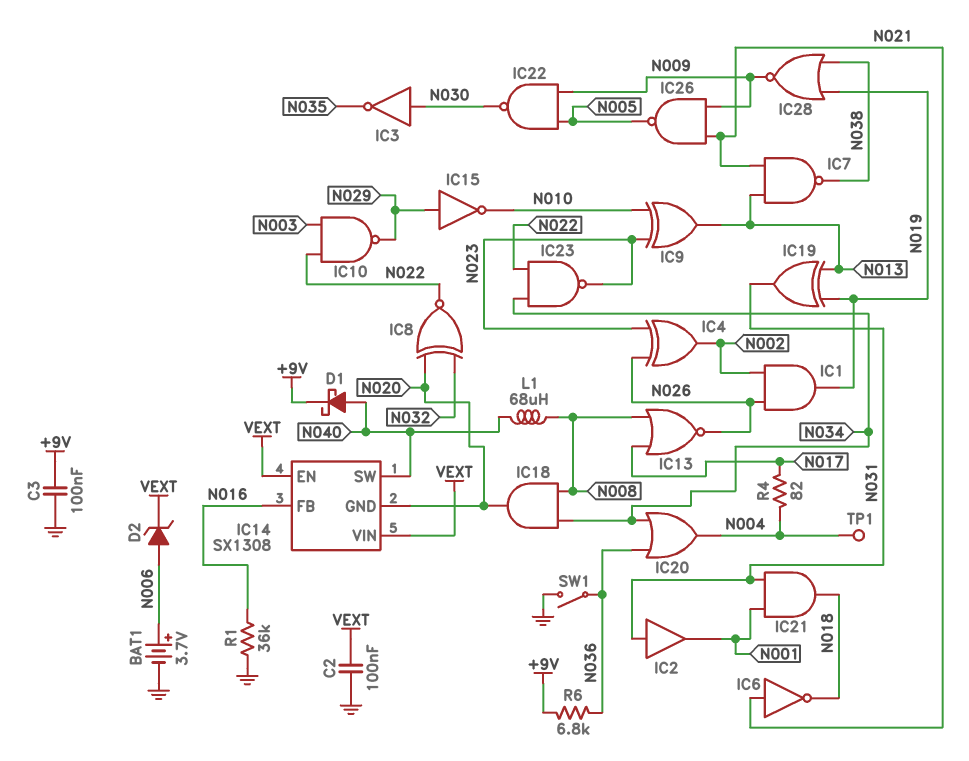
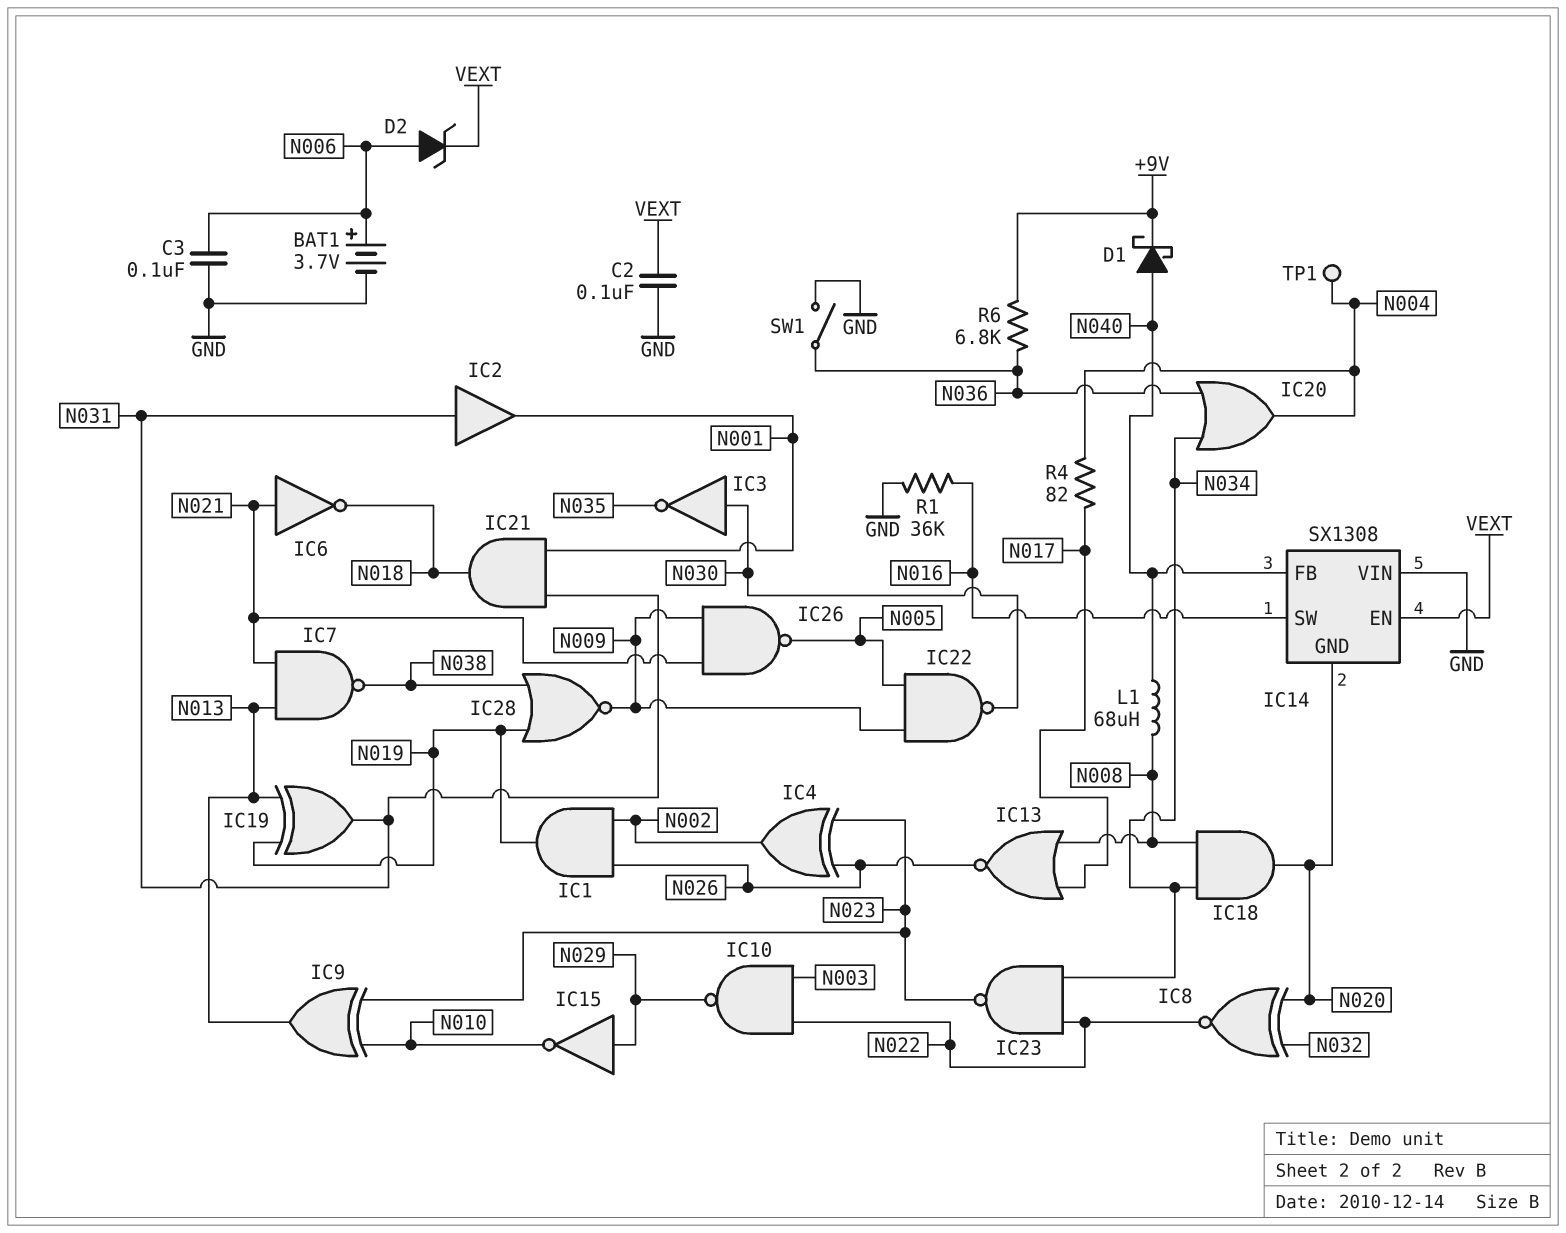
C3: 100nF (+9V, GND) -> 100nF (GND, N006)
IC14 pin FB: N016 -> N040
IC14 pin SW: N040 -> N016
IC14 pin VIN: VEXT -> GND

